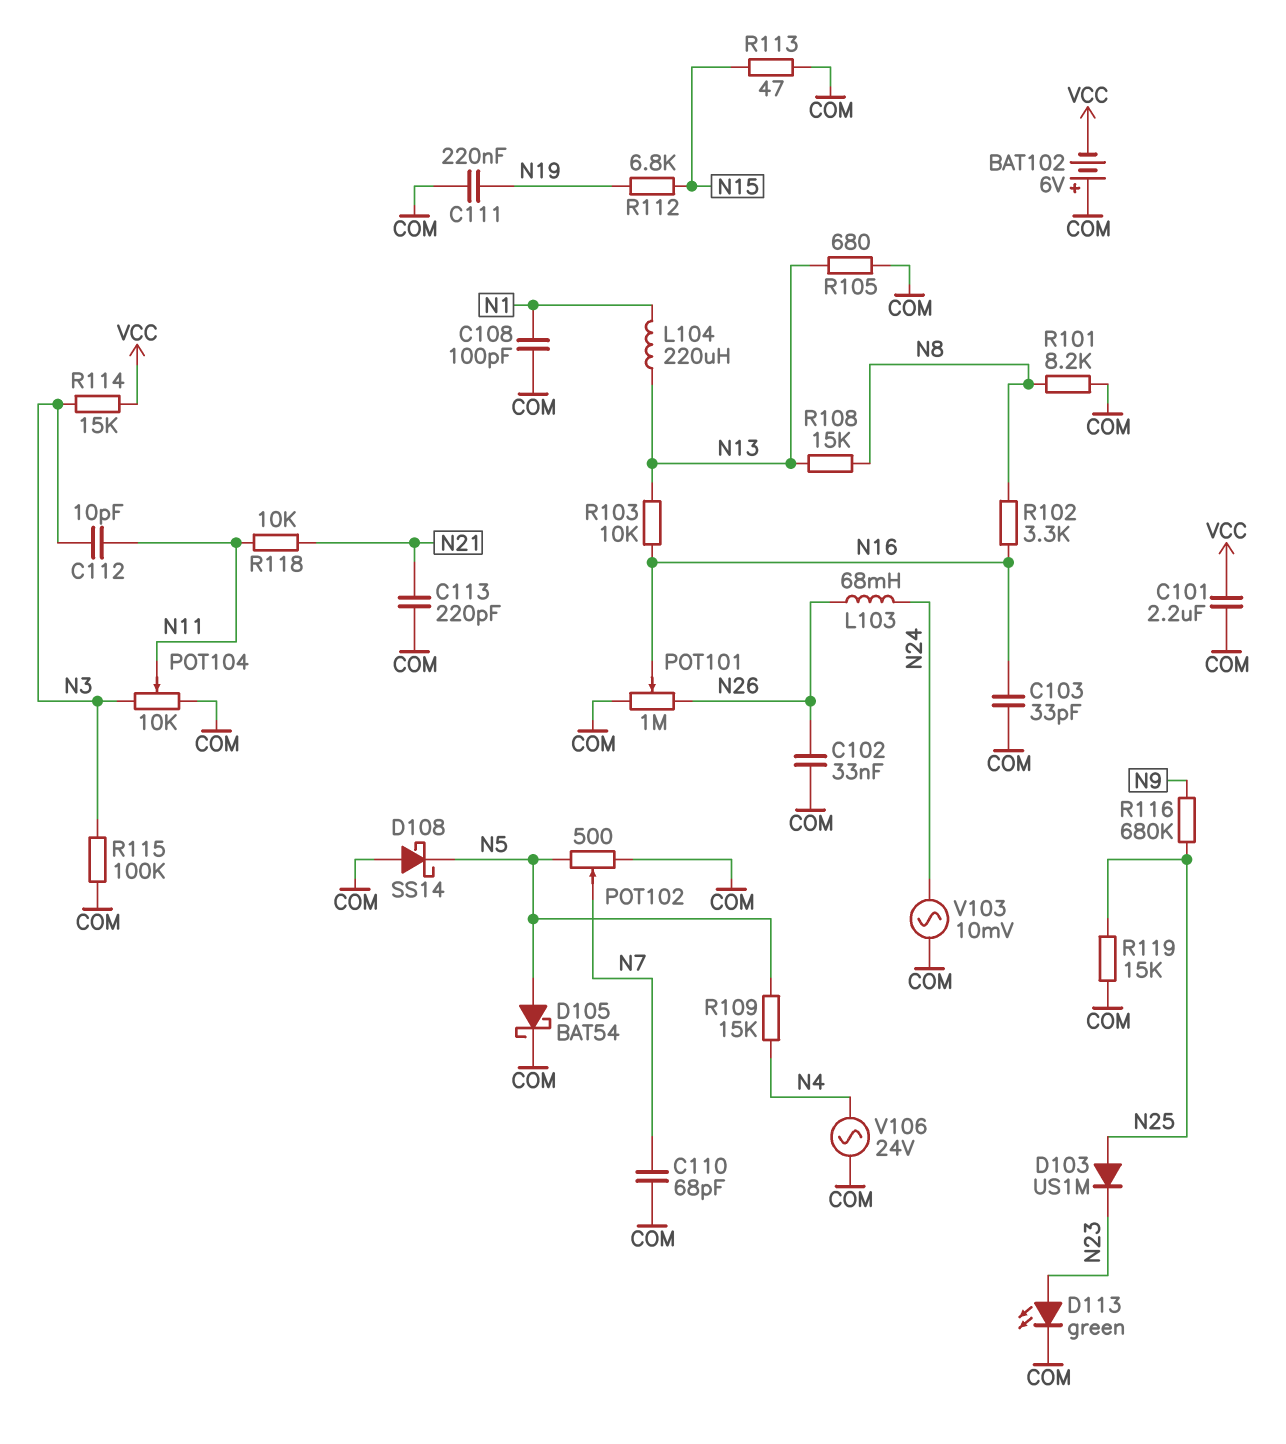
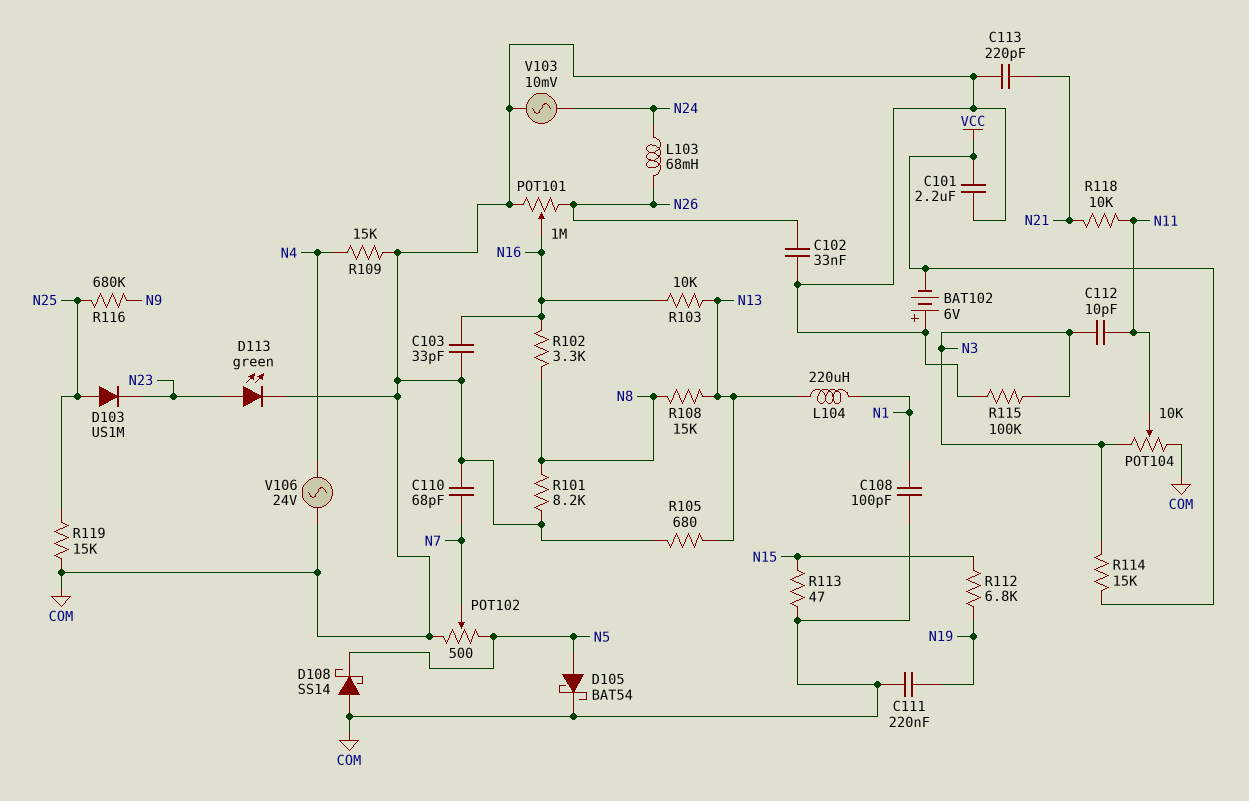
R109: 15k (N4, N5) -> 15k (COM, N4)

